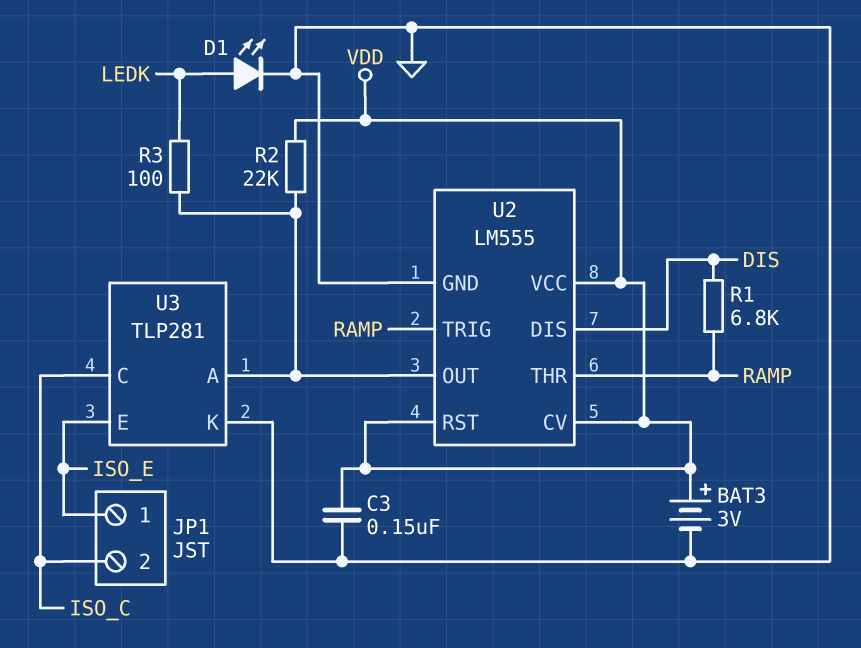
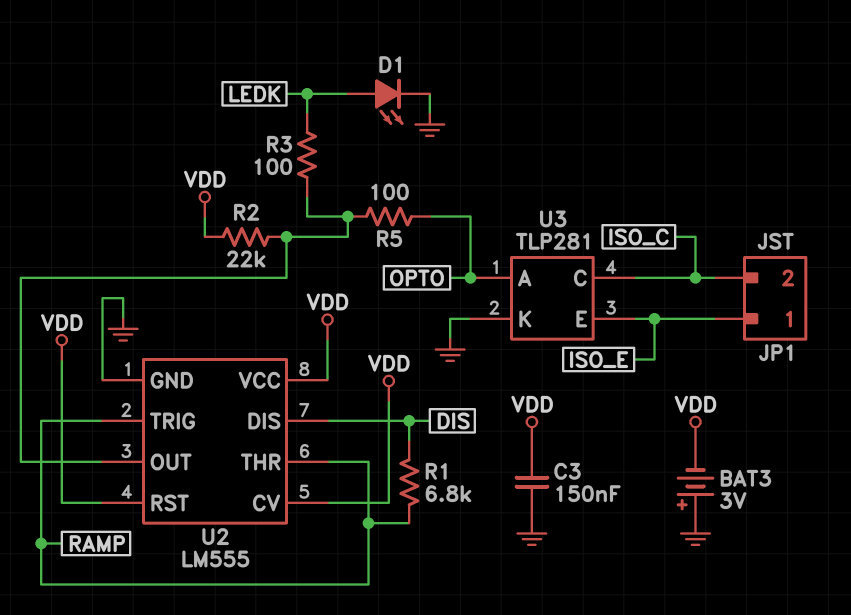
BAT3: 3V (plus VDD, minus GND) -> 3V (plus GND, minus VDD)
R5: none -> 100 (OPTO, U2/OUT)
U3 pin A: U2/OUT -> OPTO

